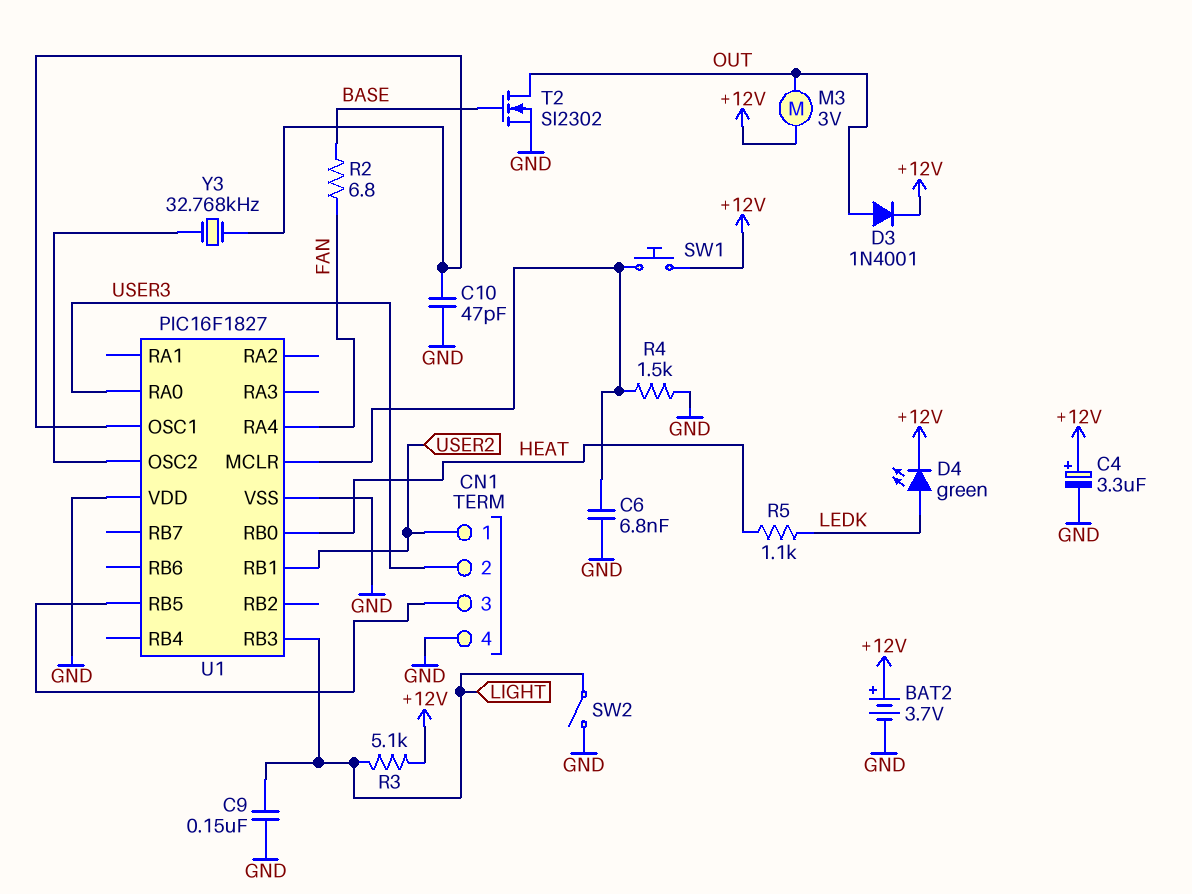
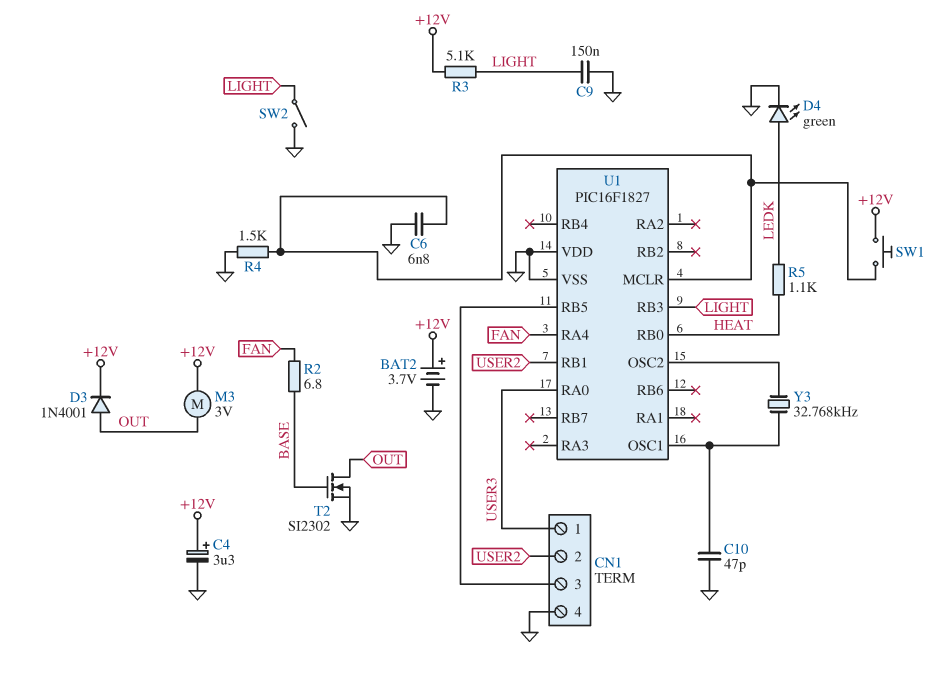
CN1 pin 1: USER2 -> USER3
CN1 pin 2: USER3 -> USER2
D4: LED green (A LEDK, K +12V) -> LED green (A LEDK, K GND)

